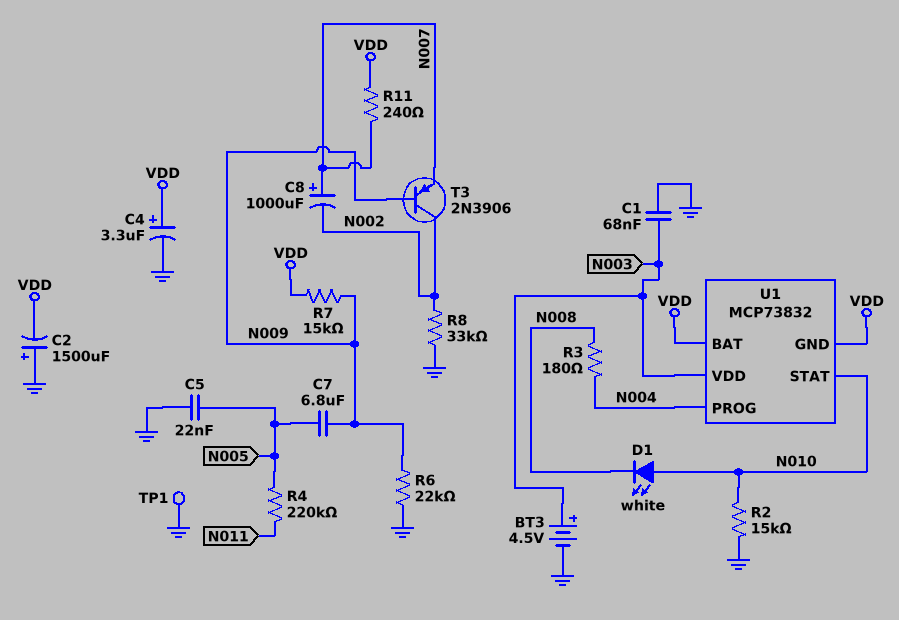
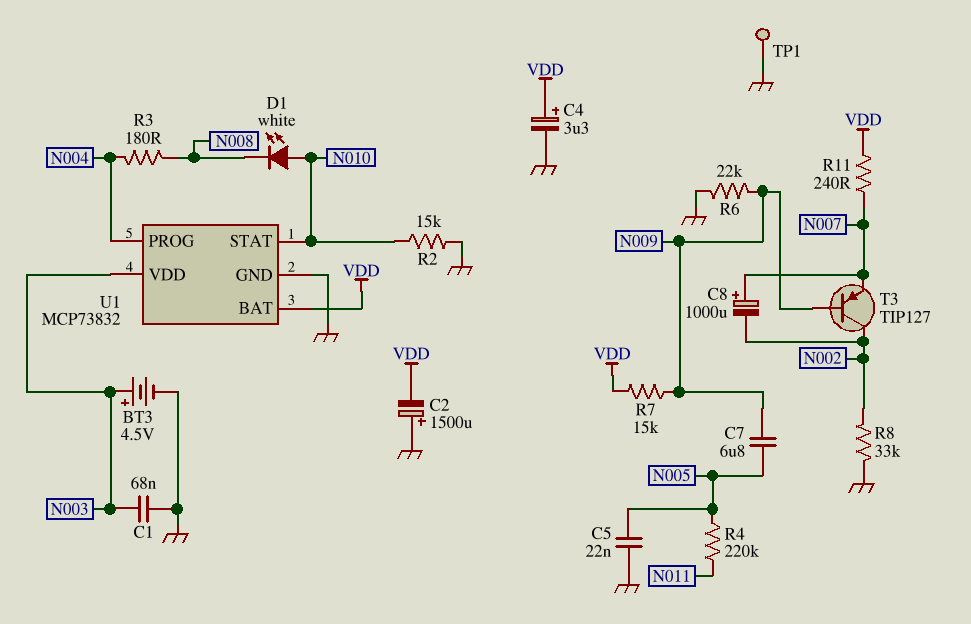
T3: PNP 2N3906 (B N009, C N002, E N007) -> PNP TIP127 (B N009, C N002, E N007)
U1 pin GND: VDD -> GND

